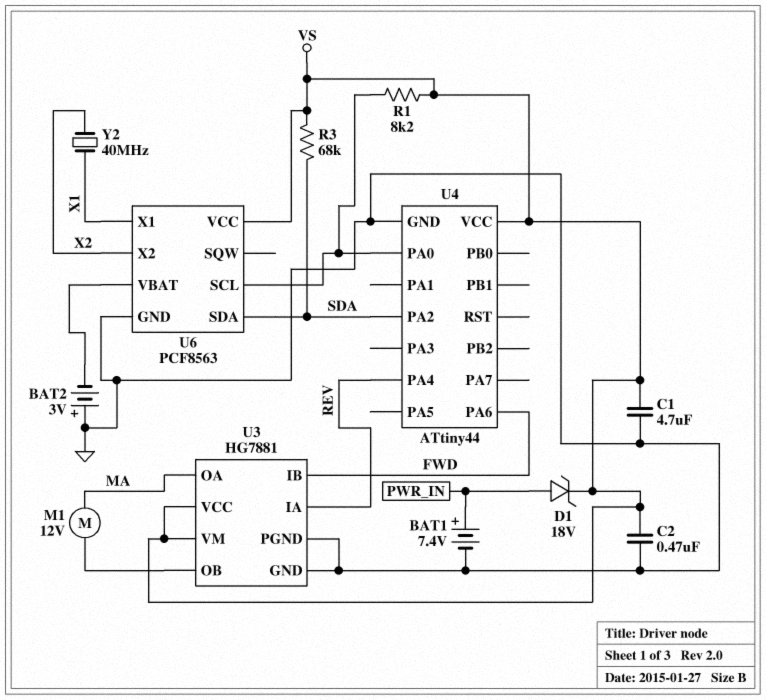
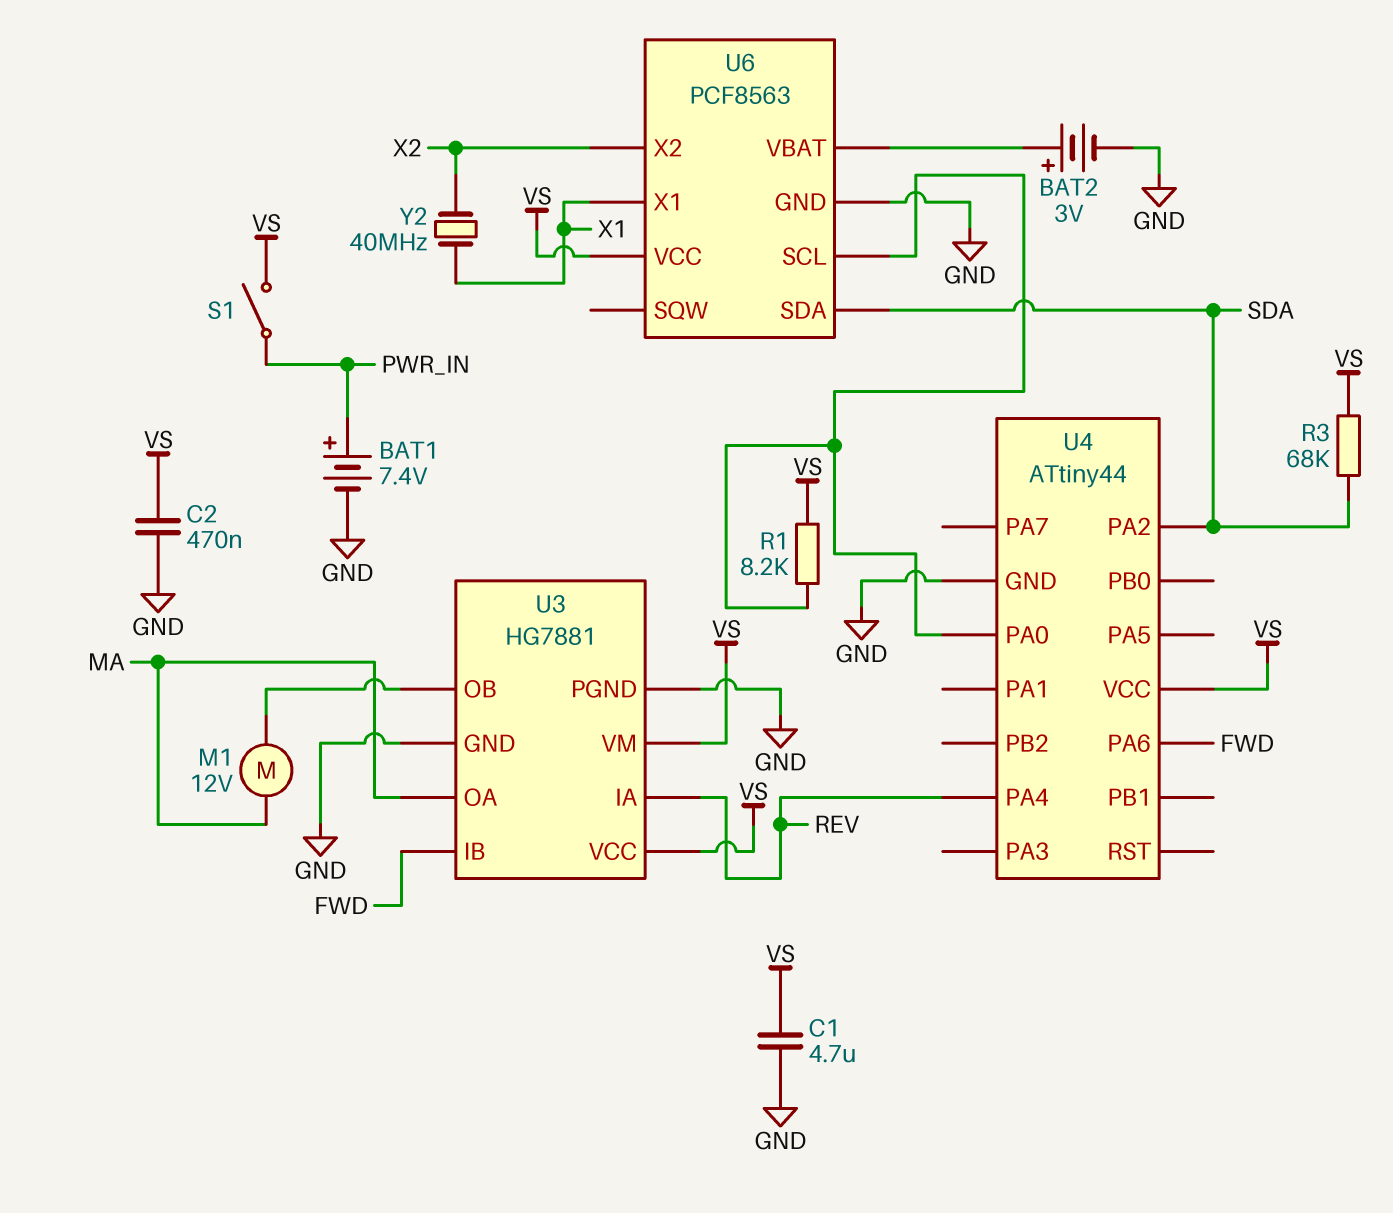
BAT2: 3V (plus GND, minus U6/VBAT) -> 3V (plus U6/VBAT, minus GND)
D1: zener 18V (A PWR_IN, K VS) -> none
S1: none -> switch (PWR_IN, VS)

